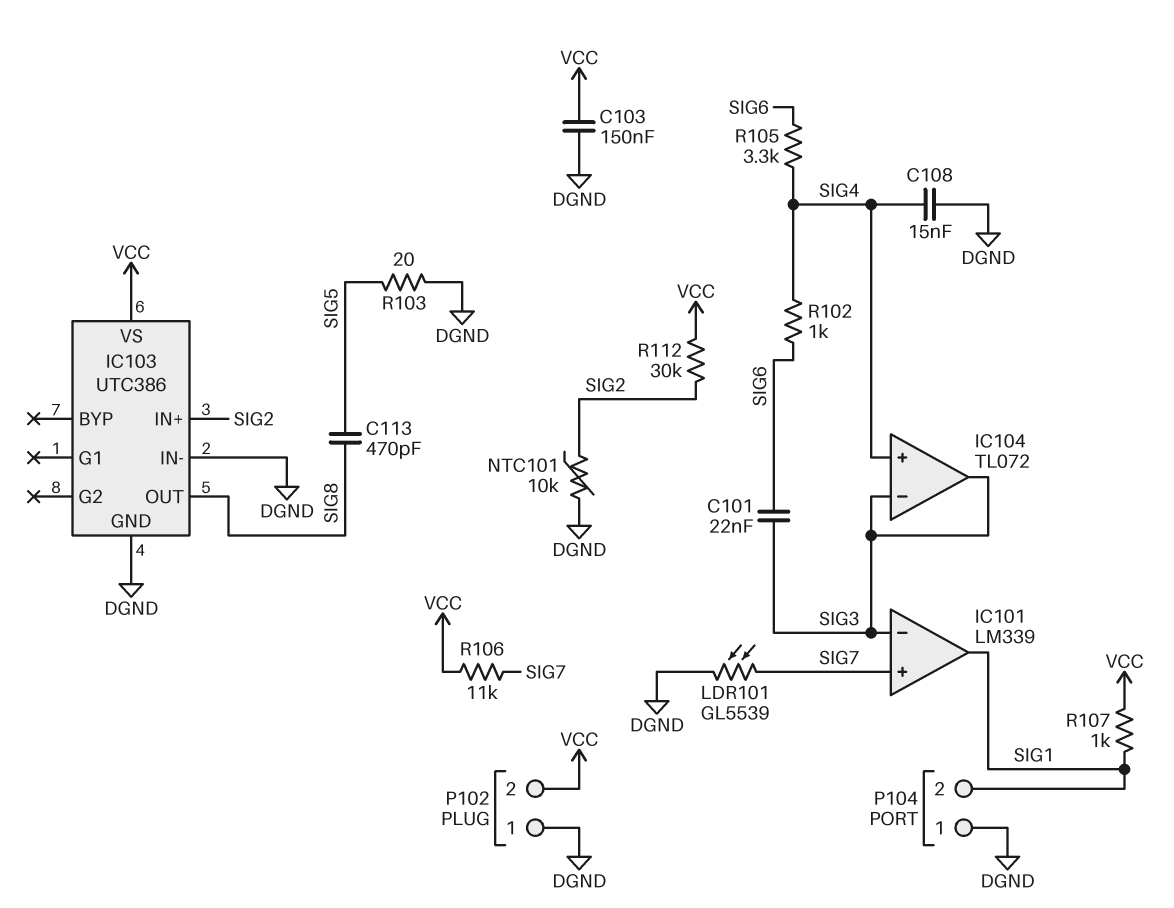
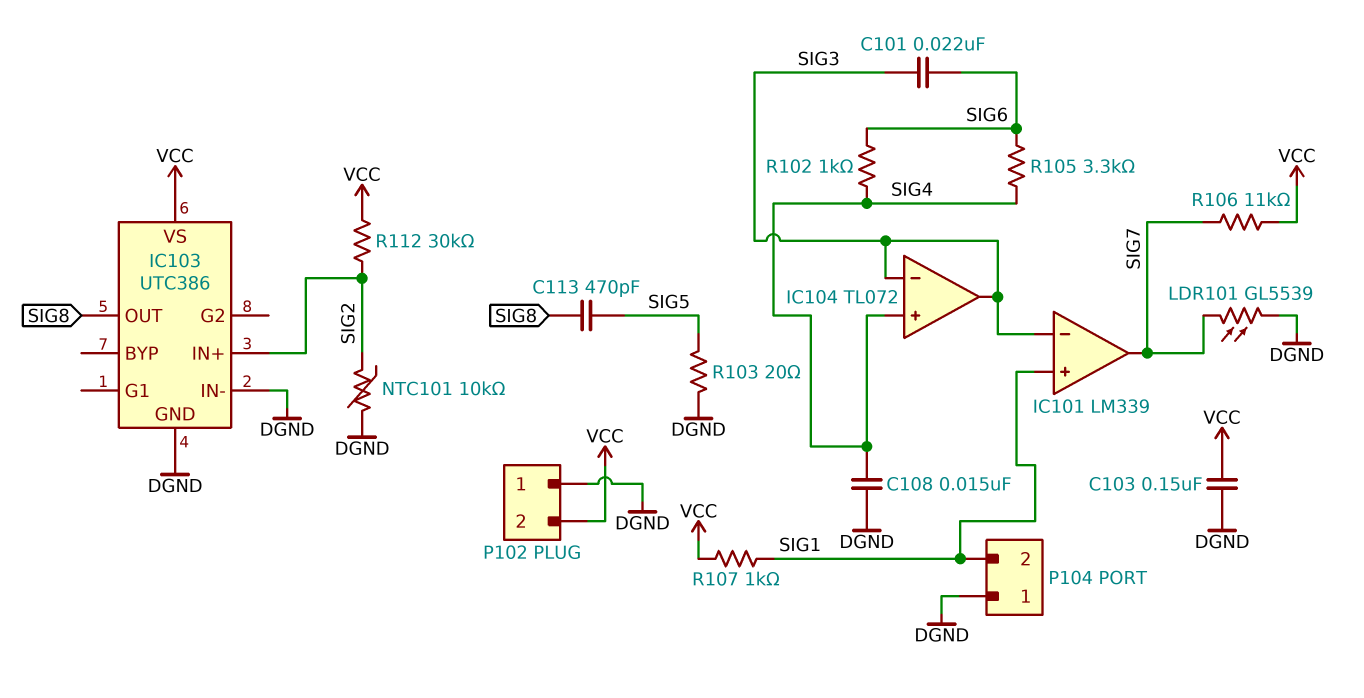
IC101 pin in+: SIG7 -> SIG1
IC101 pin out: SIG1 -> SIG7

